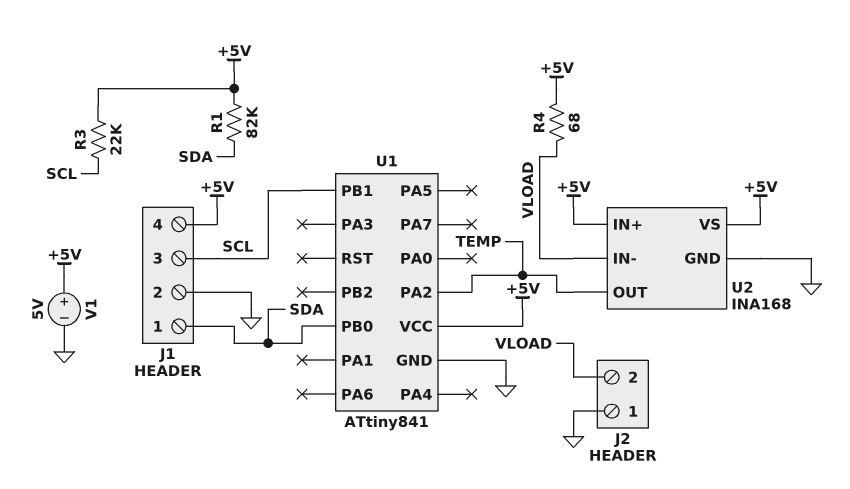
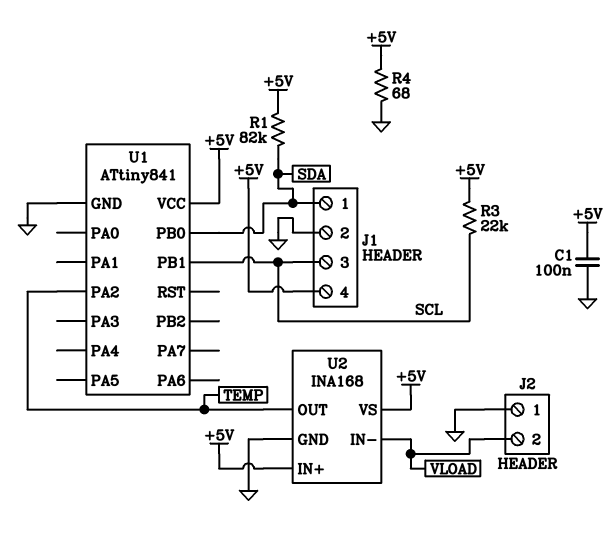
C1: none -> 100nF (+5V, GND)
R4: 68 (+5V, VLOAD) -> 68 (+5V, GND)
V1: 5V (plus +5V, minus GND) -> none

